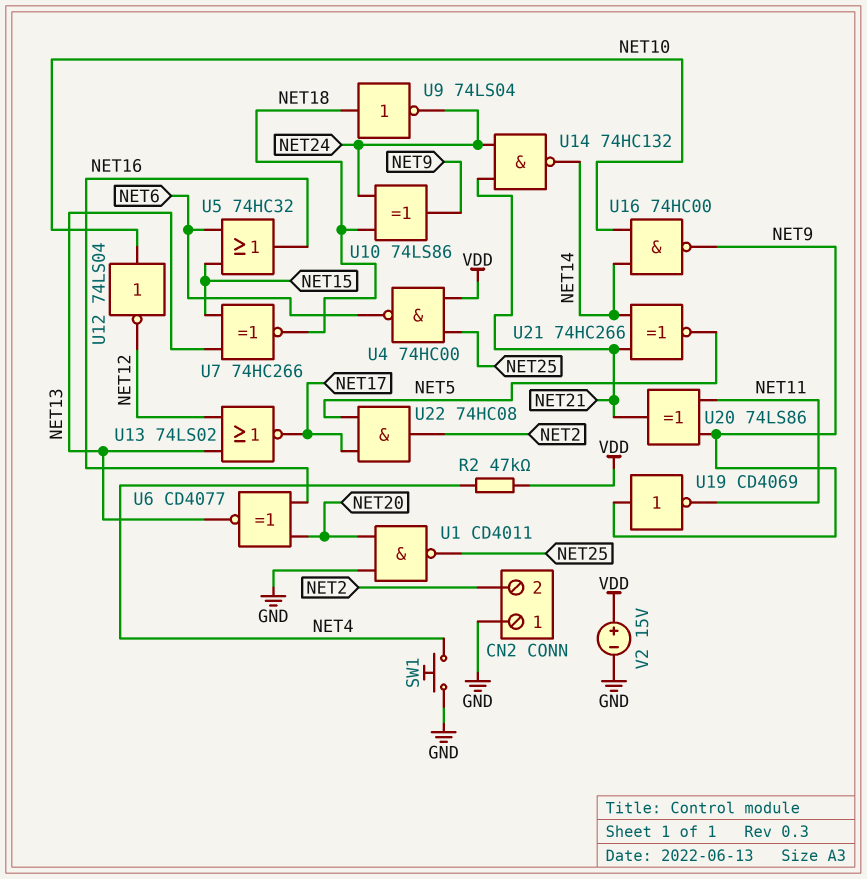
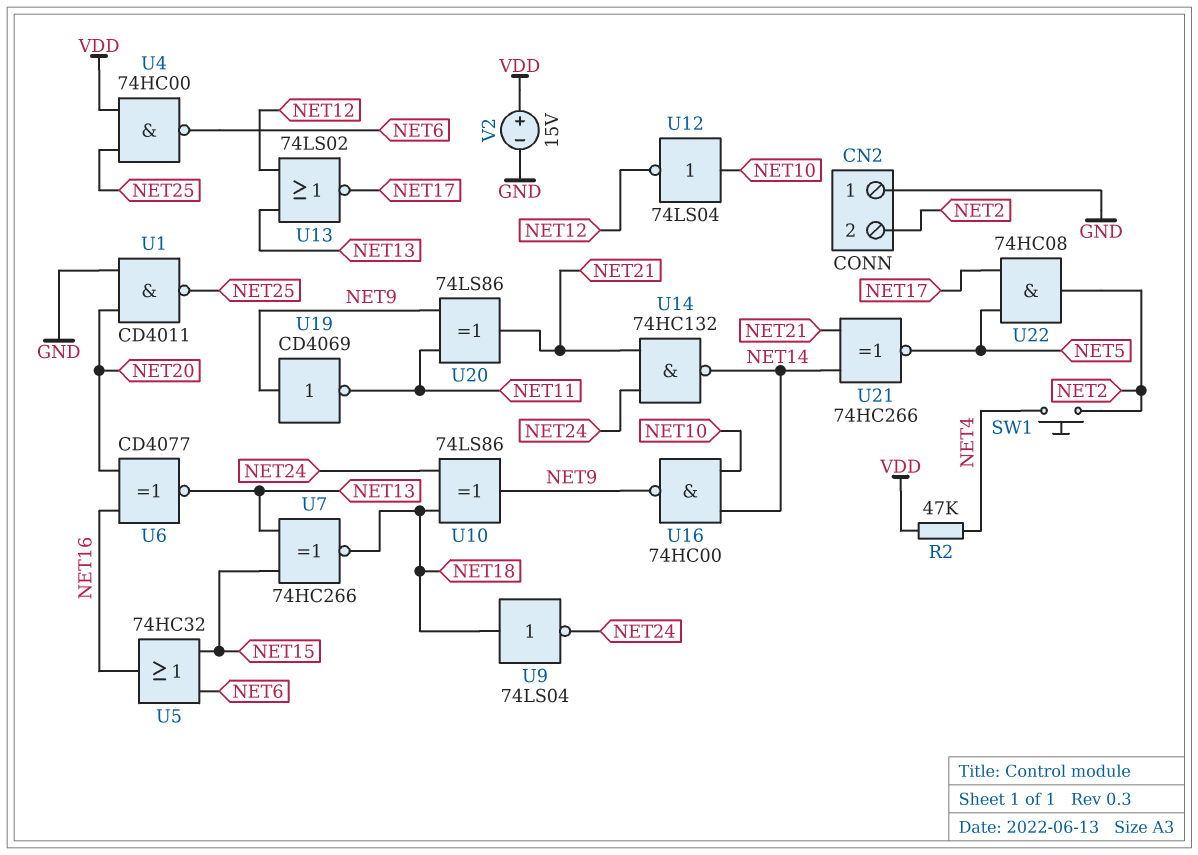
SW1: button (GND, NET4) -> button (NET2, NET4)

